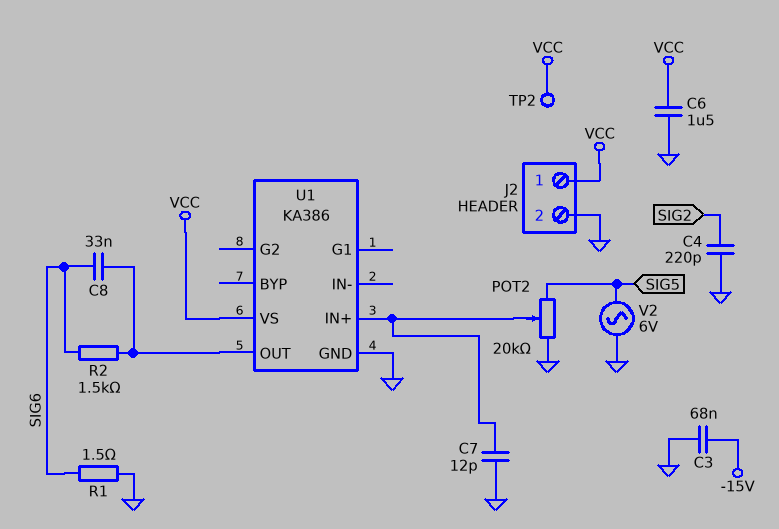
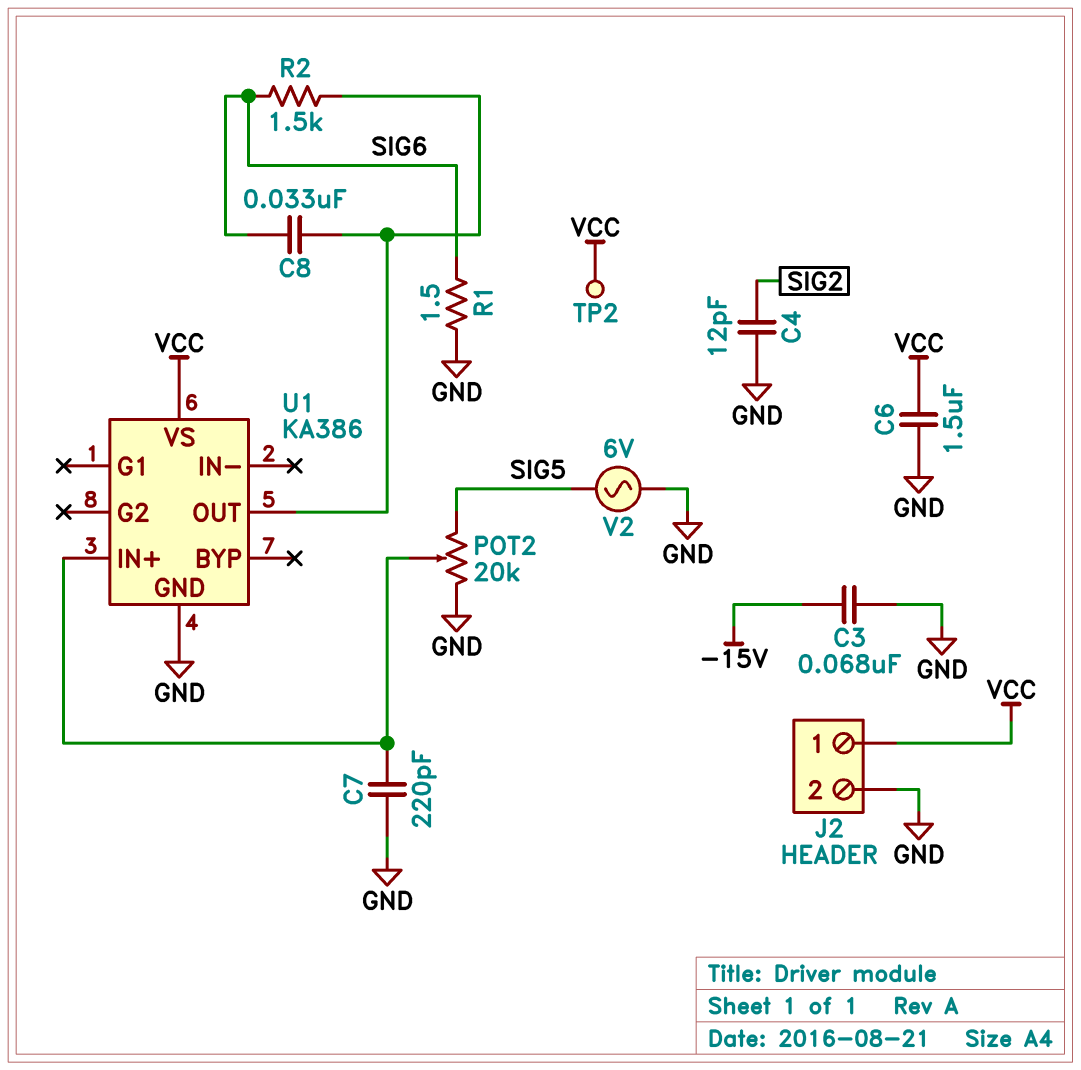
C4: 220pF (GND, SIG2) -> 12pF (GND, SIG2)
C7: 12pF (GND, U1/IN+) -> 220pF (GND, U1/IN+)

